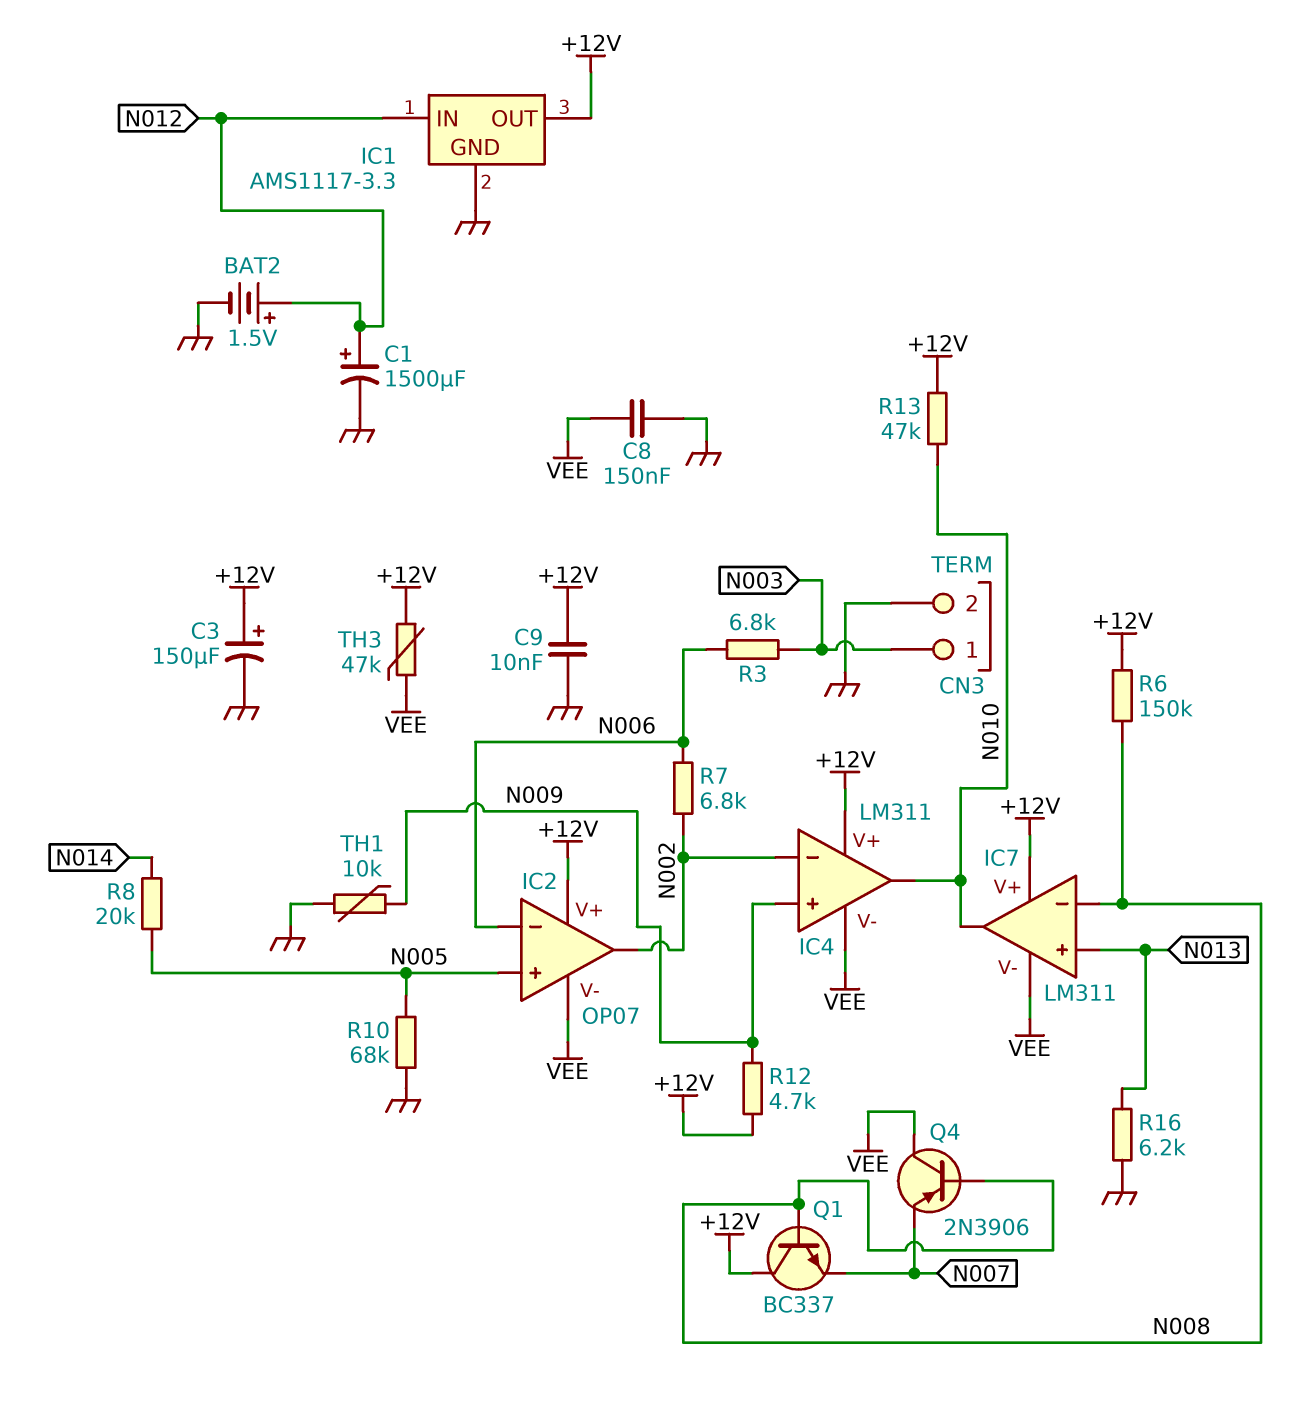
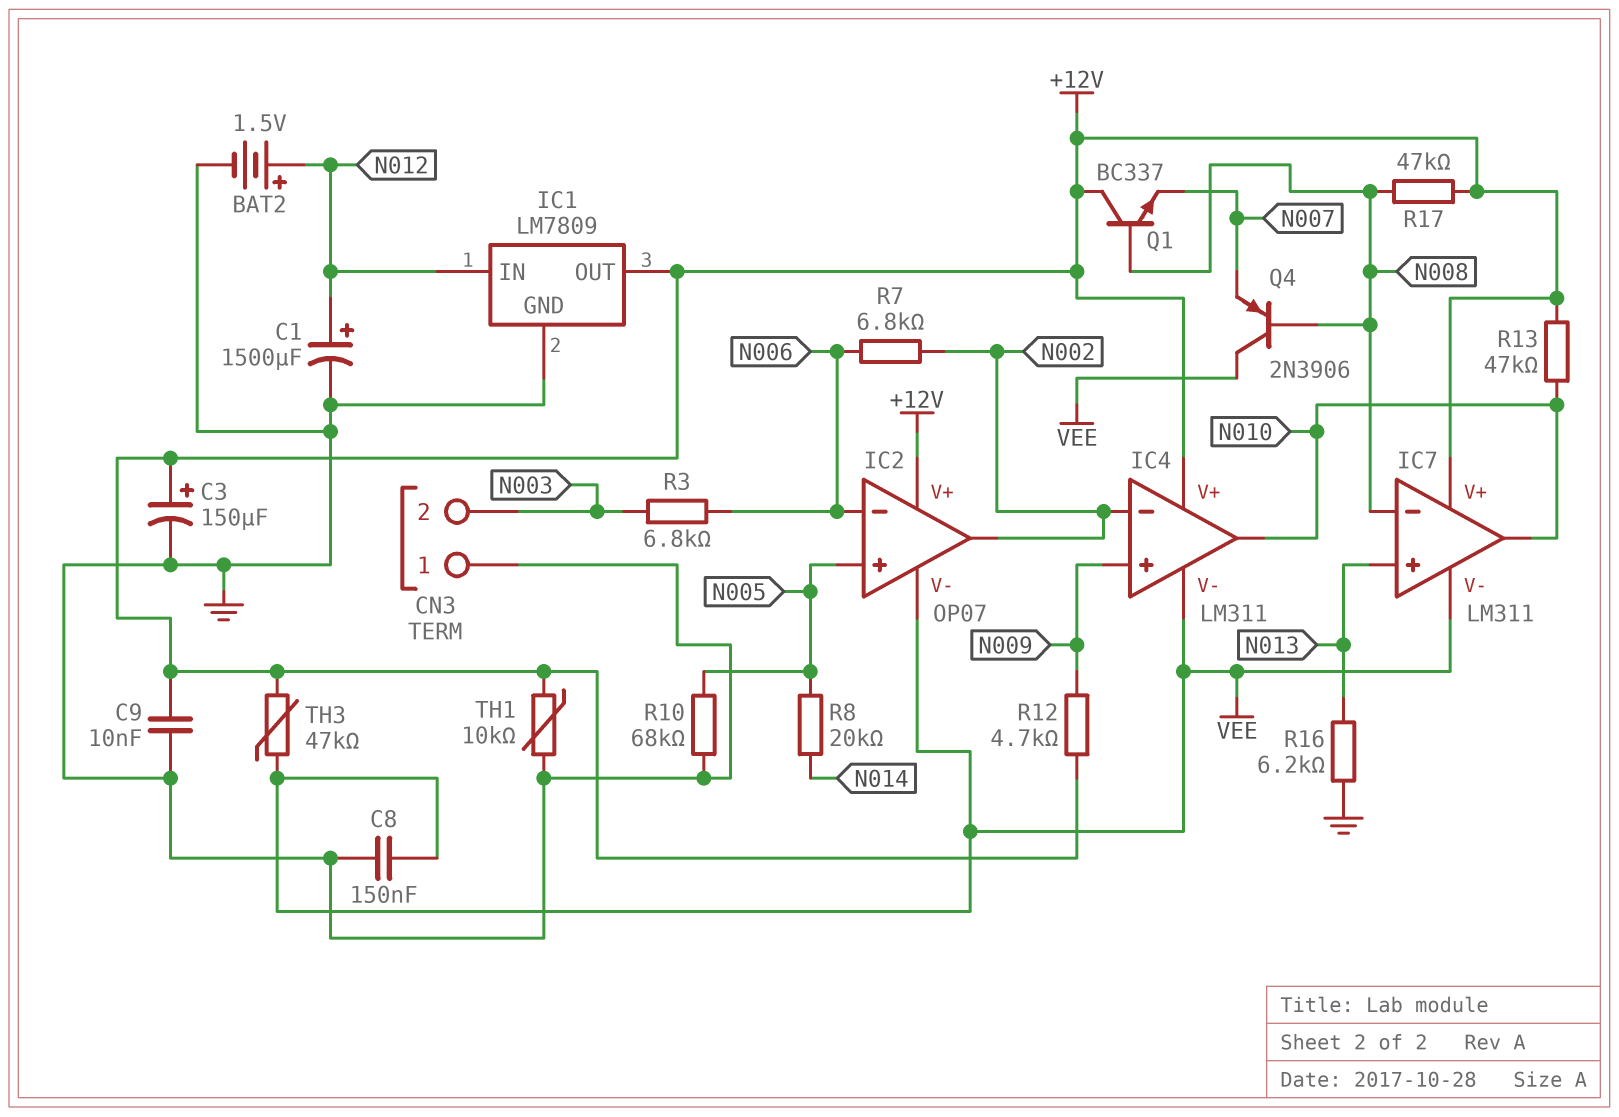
CN3 pin 1: N003 -> GND
CN3 pin 2: GND -> N003
IC1: AMS1117-3.3 -> LM7809
R6: 150k (+12V, N008) -> none
R17: none -> 47k (+12V, N008)
TH1: 10k (GND, N009) -> 10k (+12V, GND)

